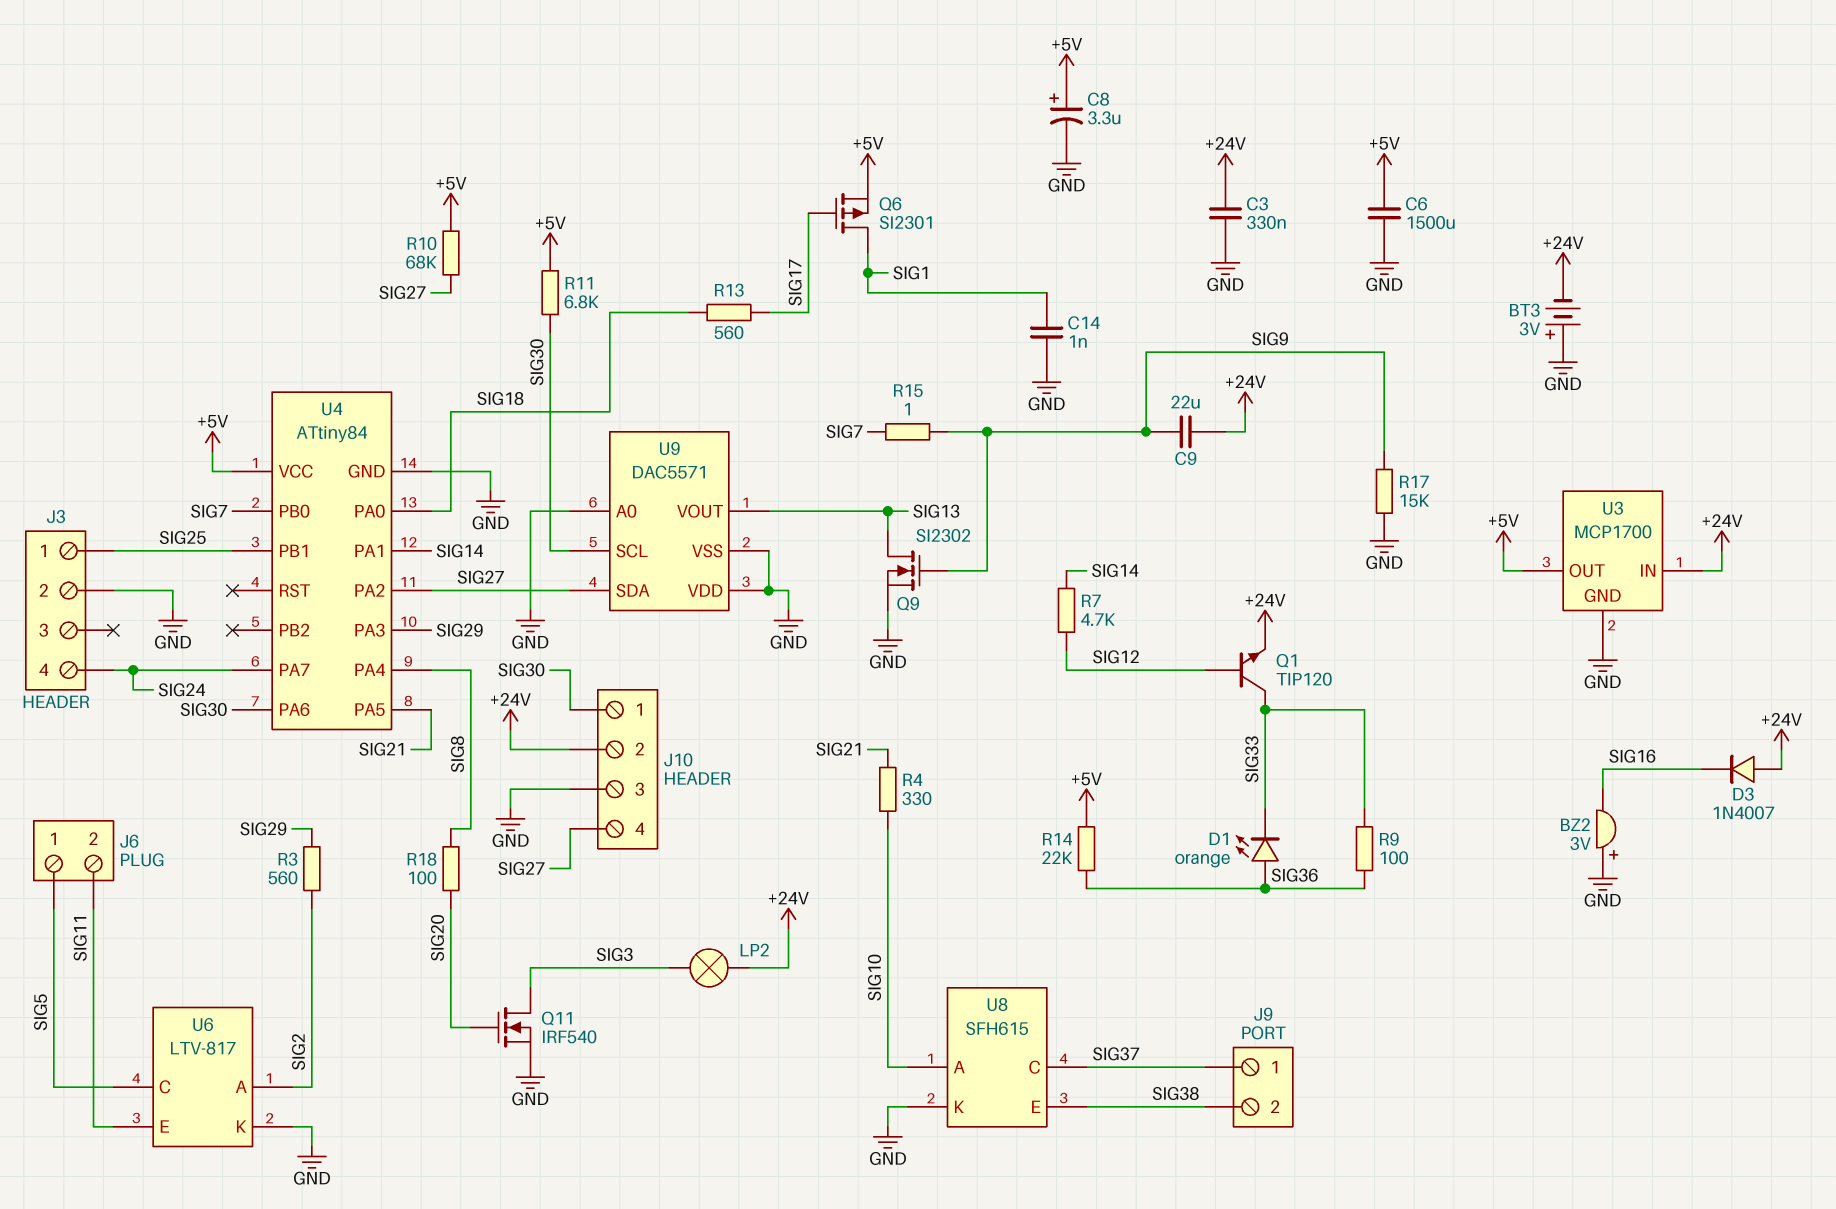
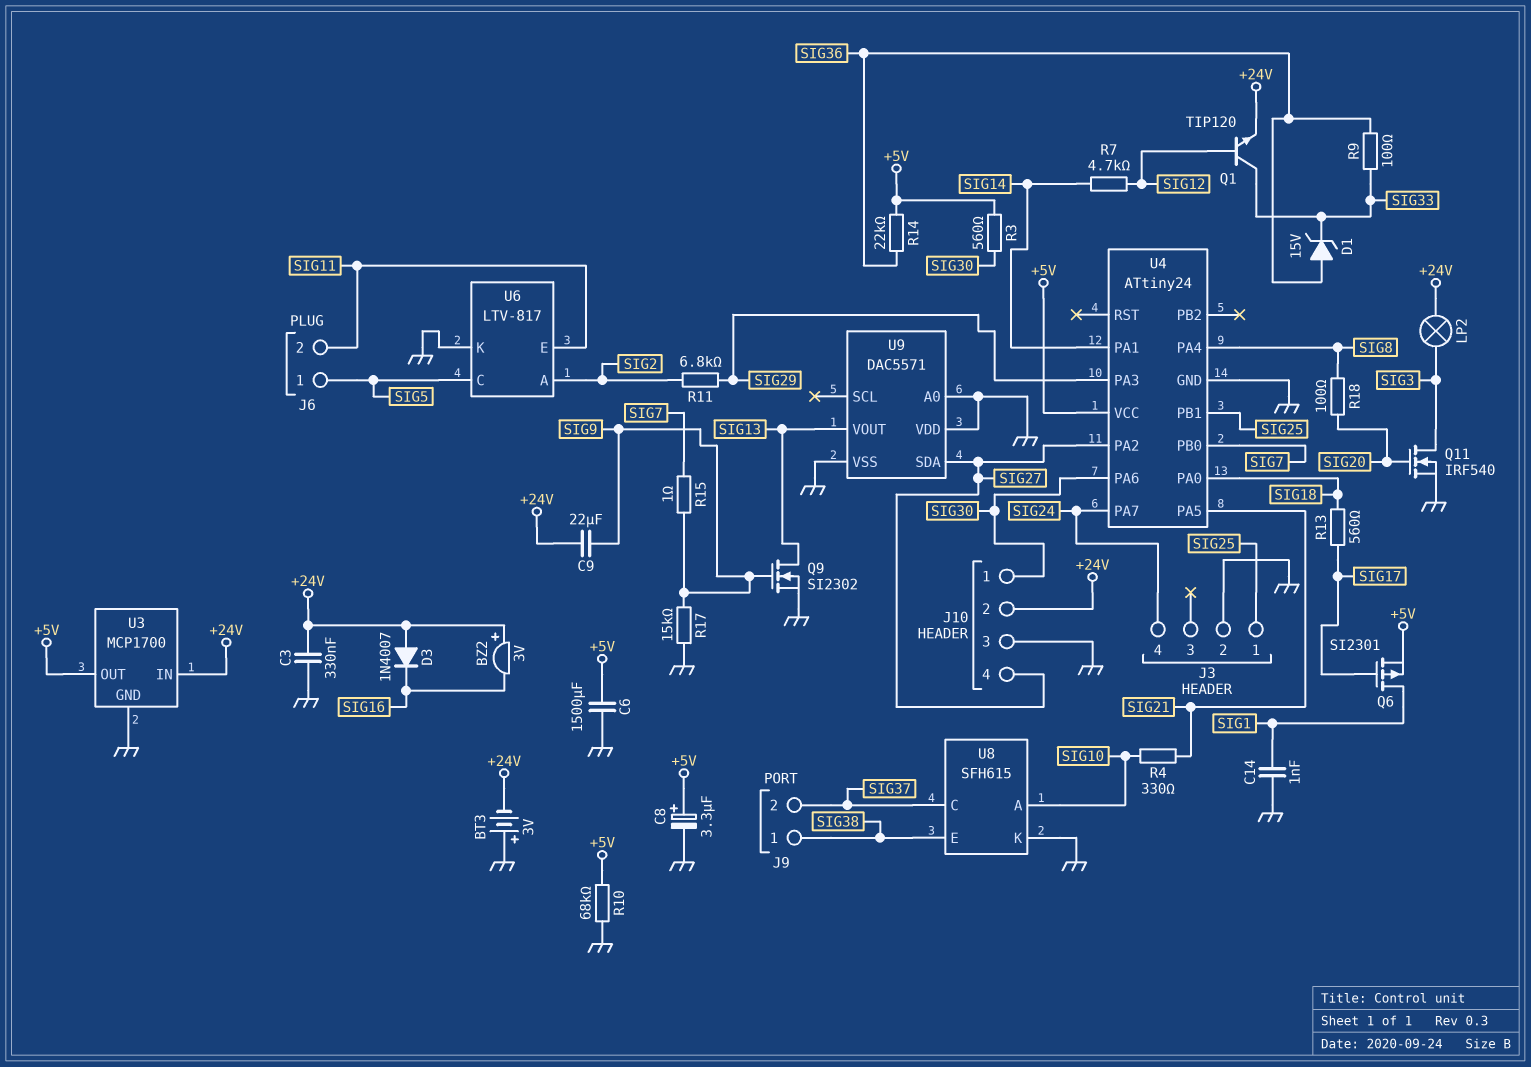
BZ2: buzzer 3V (plus GND, minus SIG16) -> buzzer 3V (plus +24V, minus SIG16)
D1: LED orange (A SIG36, K SIG33) -> zener 15V (A SIG36, K SIG33)
J9 pin 1: SIG37 -> SIG38
J9 pin 2: SIG38 -> SIG37
R3: 560 (SIG2, SIG29) -> 560 (+5V, SIG30)
R10: 68k (+5V, SIG27) -> 68k (+5V, GND)
R11: 6.8k (+5V, SIG30) -> 6.8k (SIG2, SIG29)
U4: ATtiny84 -> ATtiny24
U9 pin SCL: SIG30 -> none

